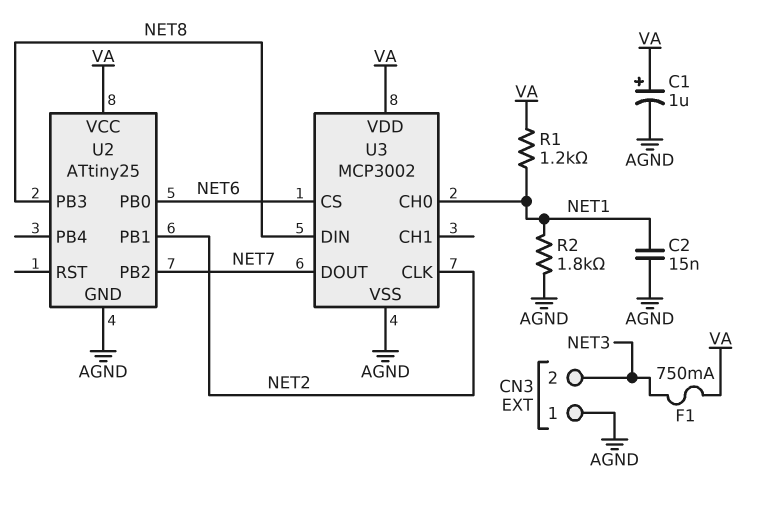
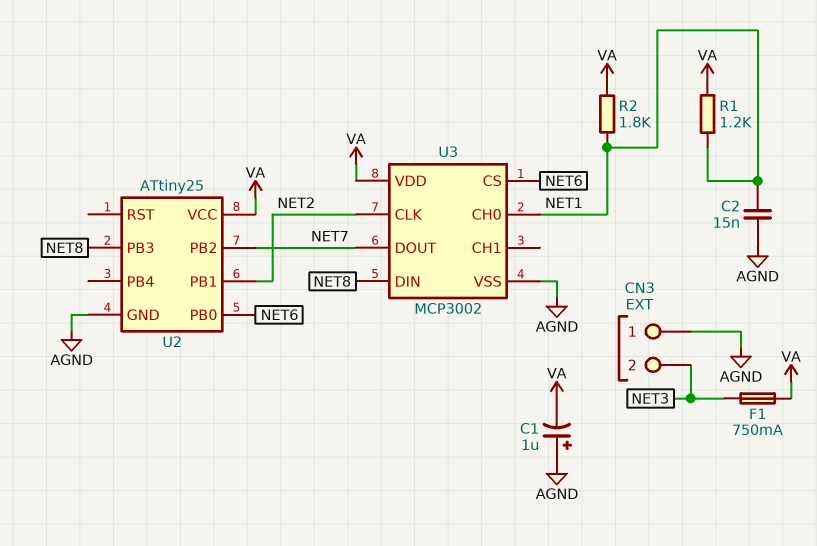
C1: 1uF (plus VA, minus AGND) -> 1uF (plus AGND, minus VA)
R2: 1.8k (AGND, NET1) -> 1.8k (NET1, VA)

